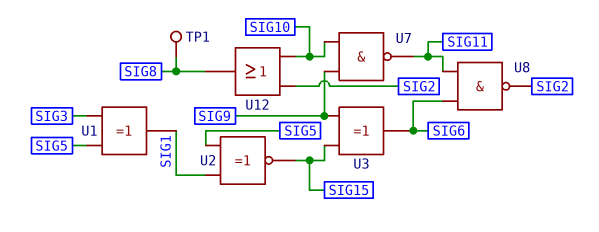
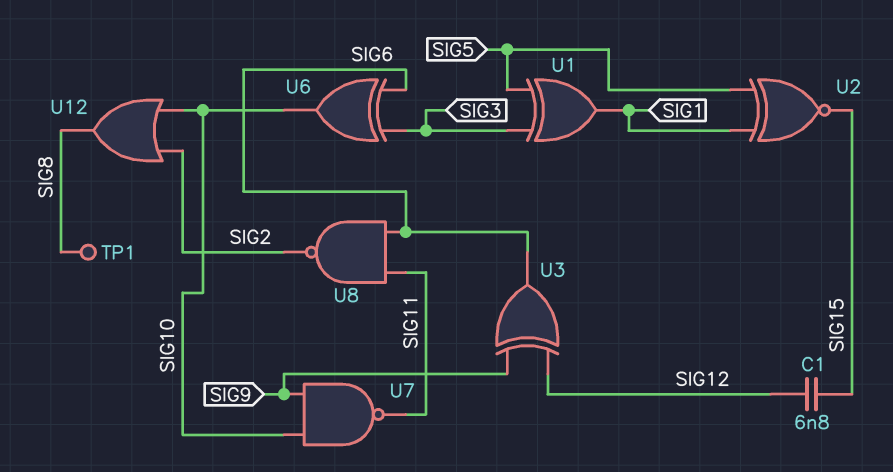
C1: none -> 6.8nF (SIG12, SIG15)
U3: XOR (in SIG9, in SIG15, out SIG6) -> XOR (in SIG9, in SIG12, out SIG6)
U6: none -> XOR (in SIG3, in SIG6, out SIG10)

